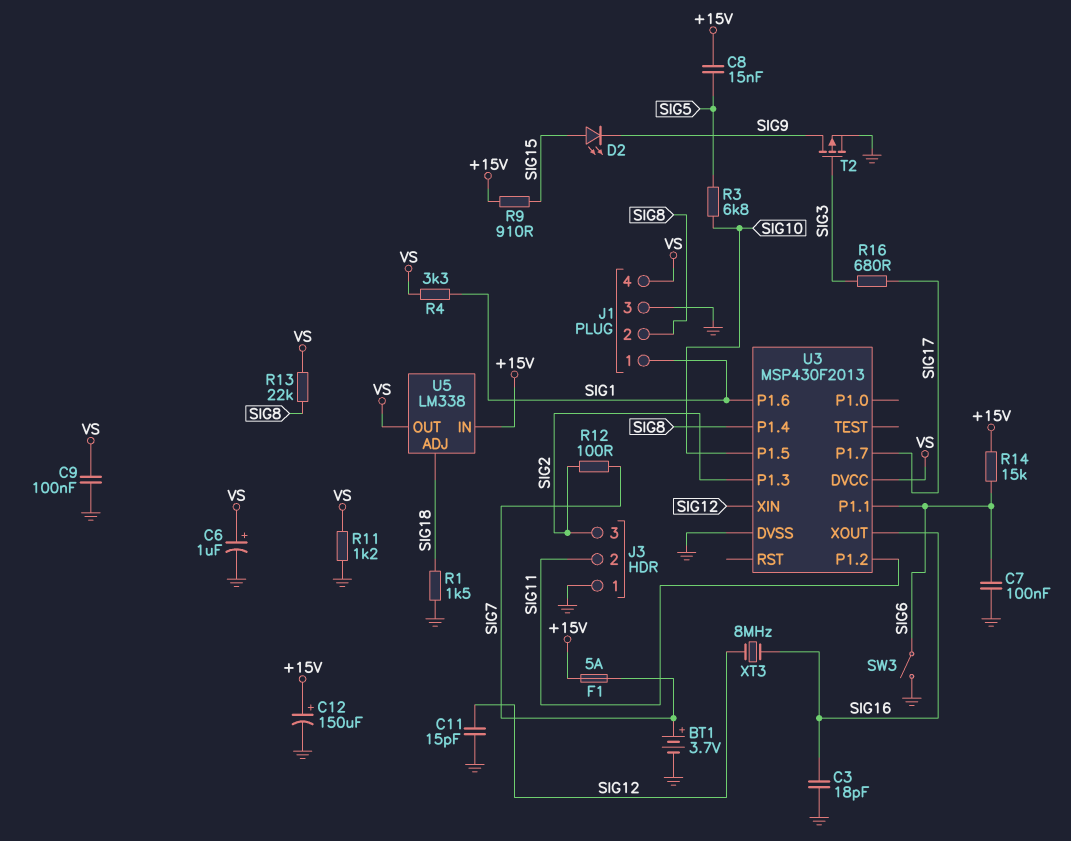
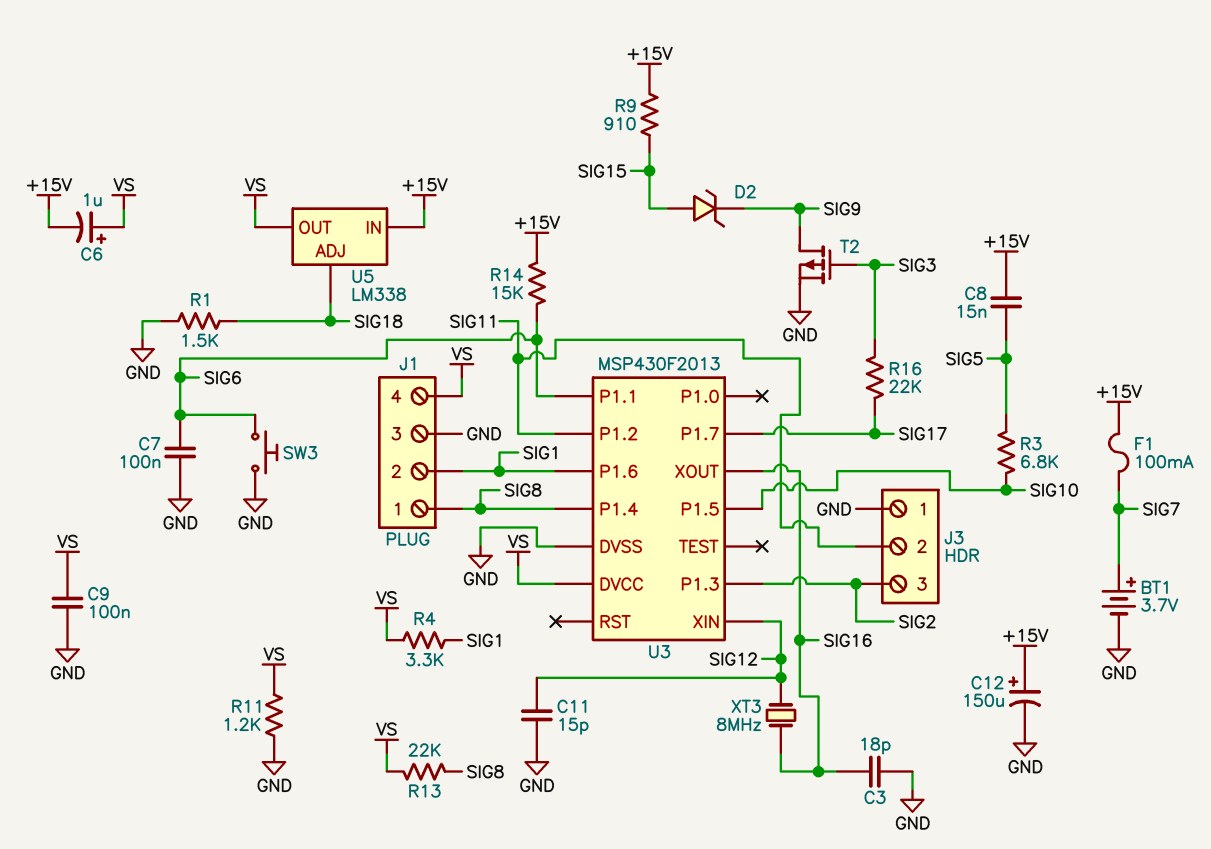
C6: 1uF (plus VS, minus GND) -> 1uF (plus VS, minus +15V)
D2: LED (A SIG15, K SIG9) -> zener (A SIG15, K SIG9)
F1: 5A (+15V, SIG7) -> 100mA (+15V, SIG7)
J1 pin 1: SIG1 -> SIG8
J1 pin 2: SIG8 -> SIG1
R12: 100 (SIG2, SIG7) -> none
R16: 680 (SIG3, SIG17) -> 22k (SIG3, SIG17)
SW3: switch (GND, SIG6) -> button (GND, SIG6)

